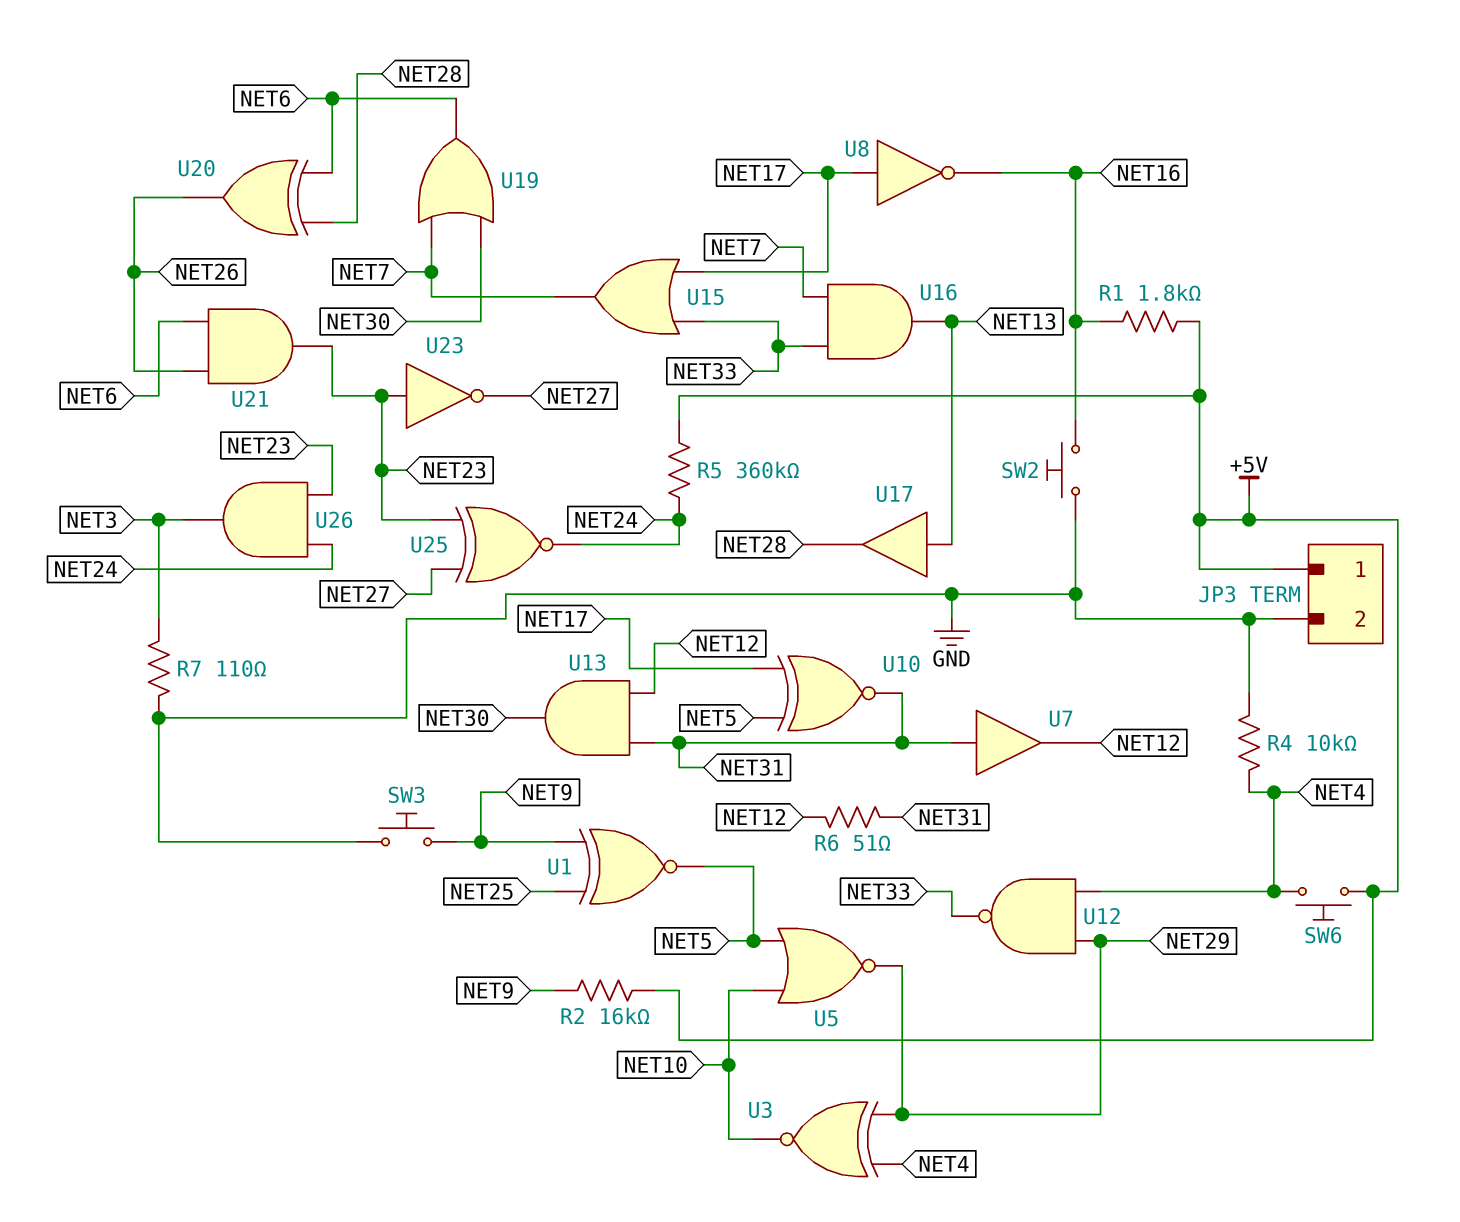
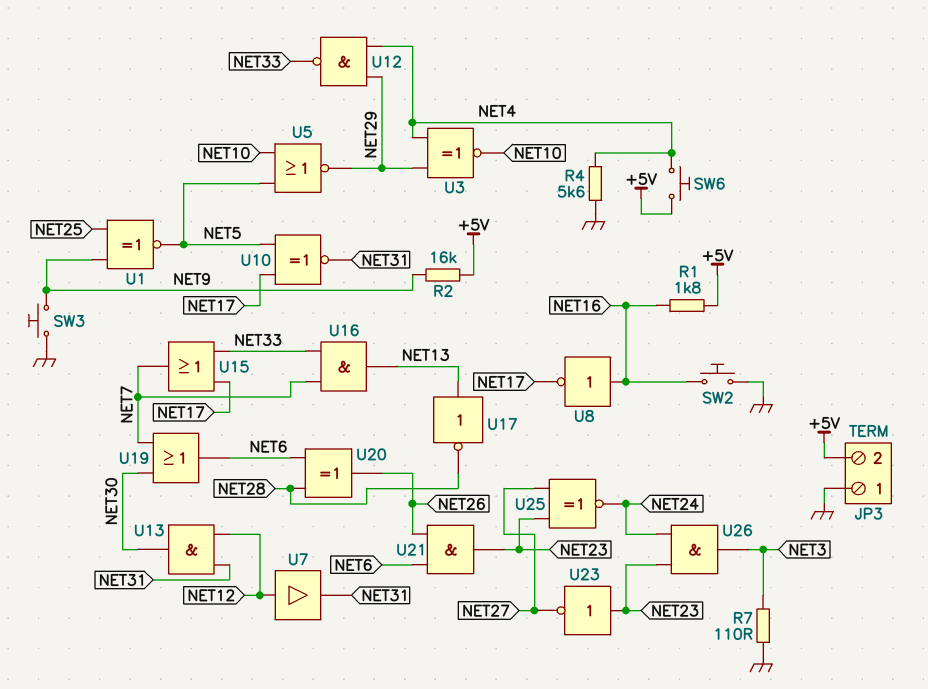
JP3 pin 1: +5V -> GND
JP3 pin 2: GND -> +5V
R4: 10k (GND, NET4) -> 5.6k (GND, NET4)
R5: 360k (+5V, NET24) -> none
R6: 51 (NET12, NET31) -> none
U7: buffer (in NET31, out NET12) -> buffer (in NET12, out NET31)
U8: NOT (in NET17, out NET16) -> NOT (in NET16, out NET17)
U17: buffer (in NET13, out NET28) -> NOT (in NET13, out NET28)

